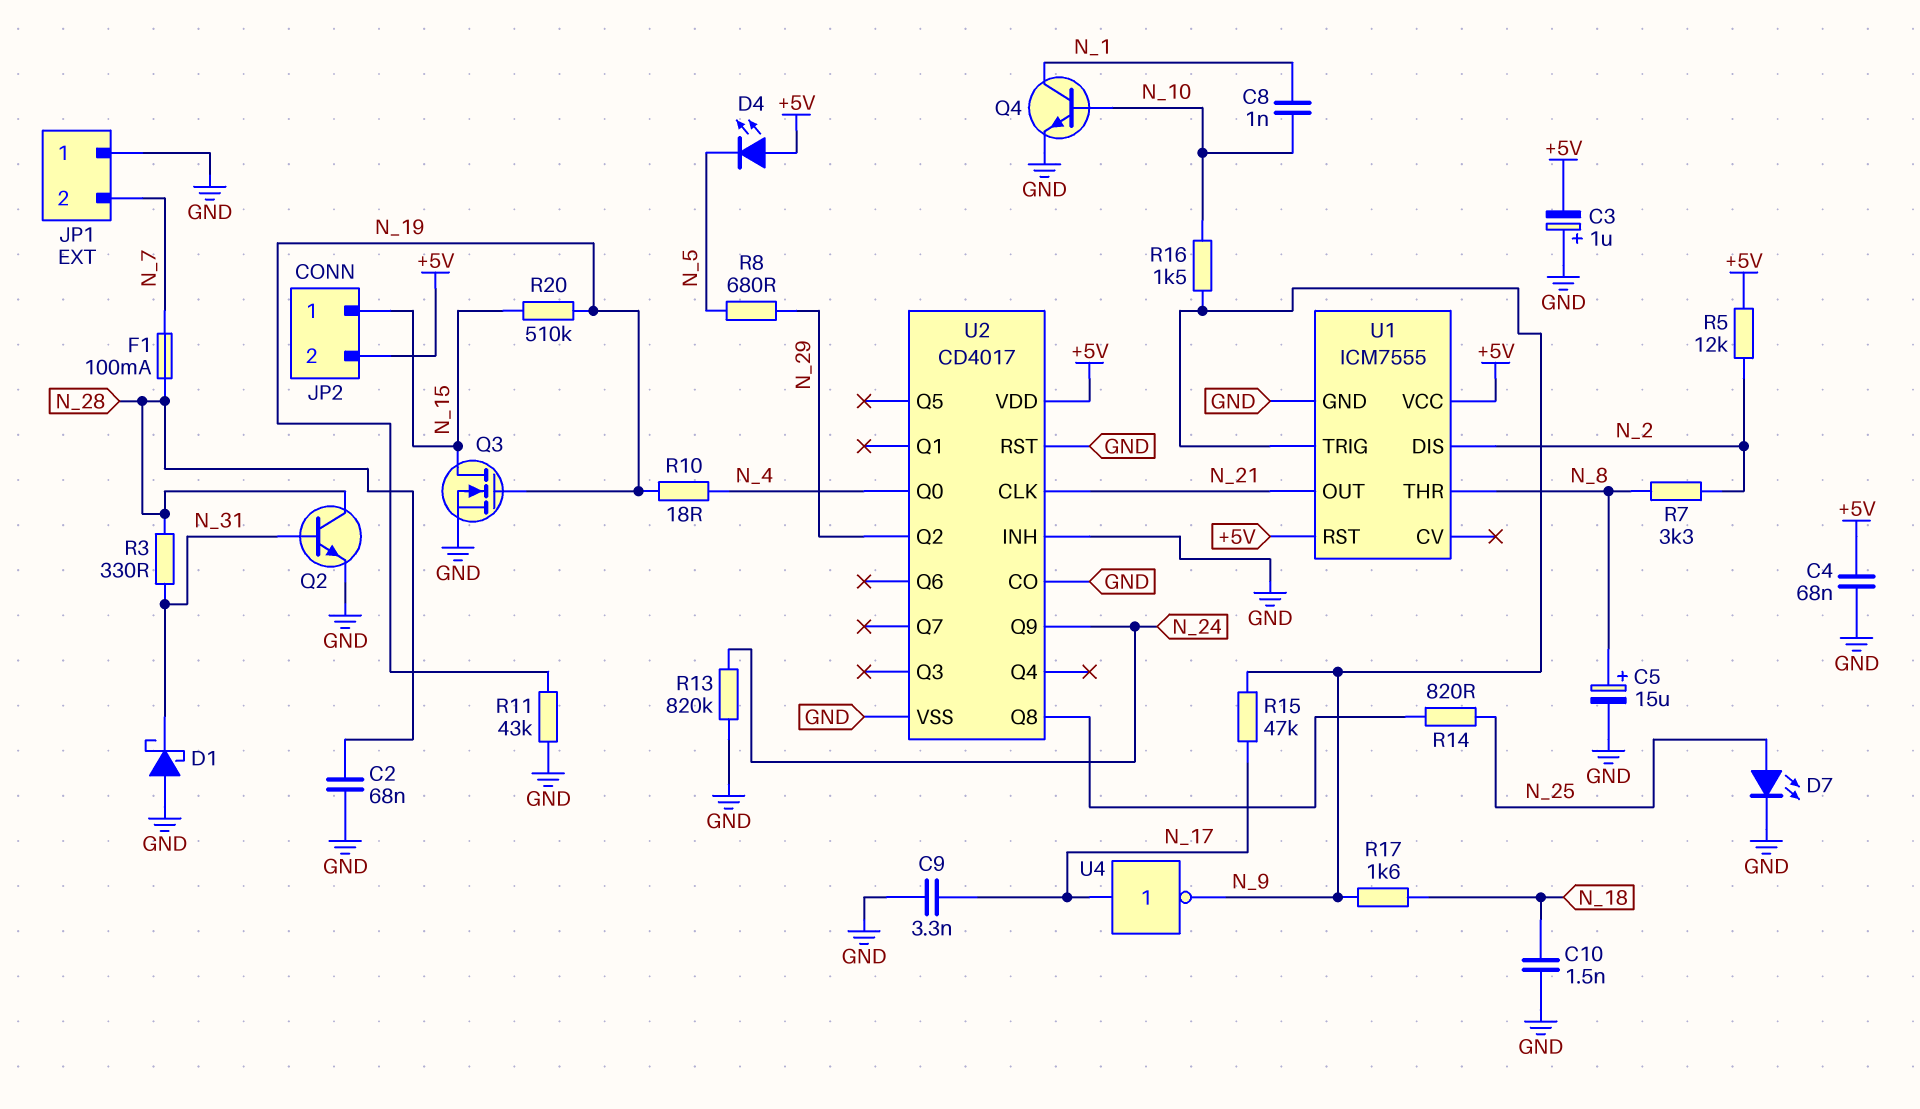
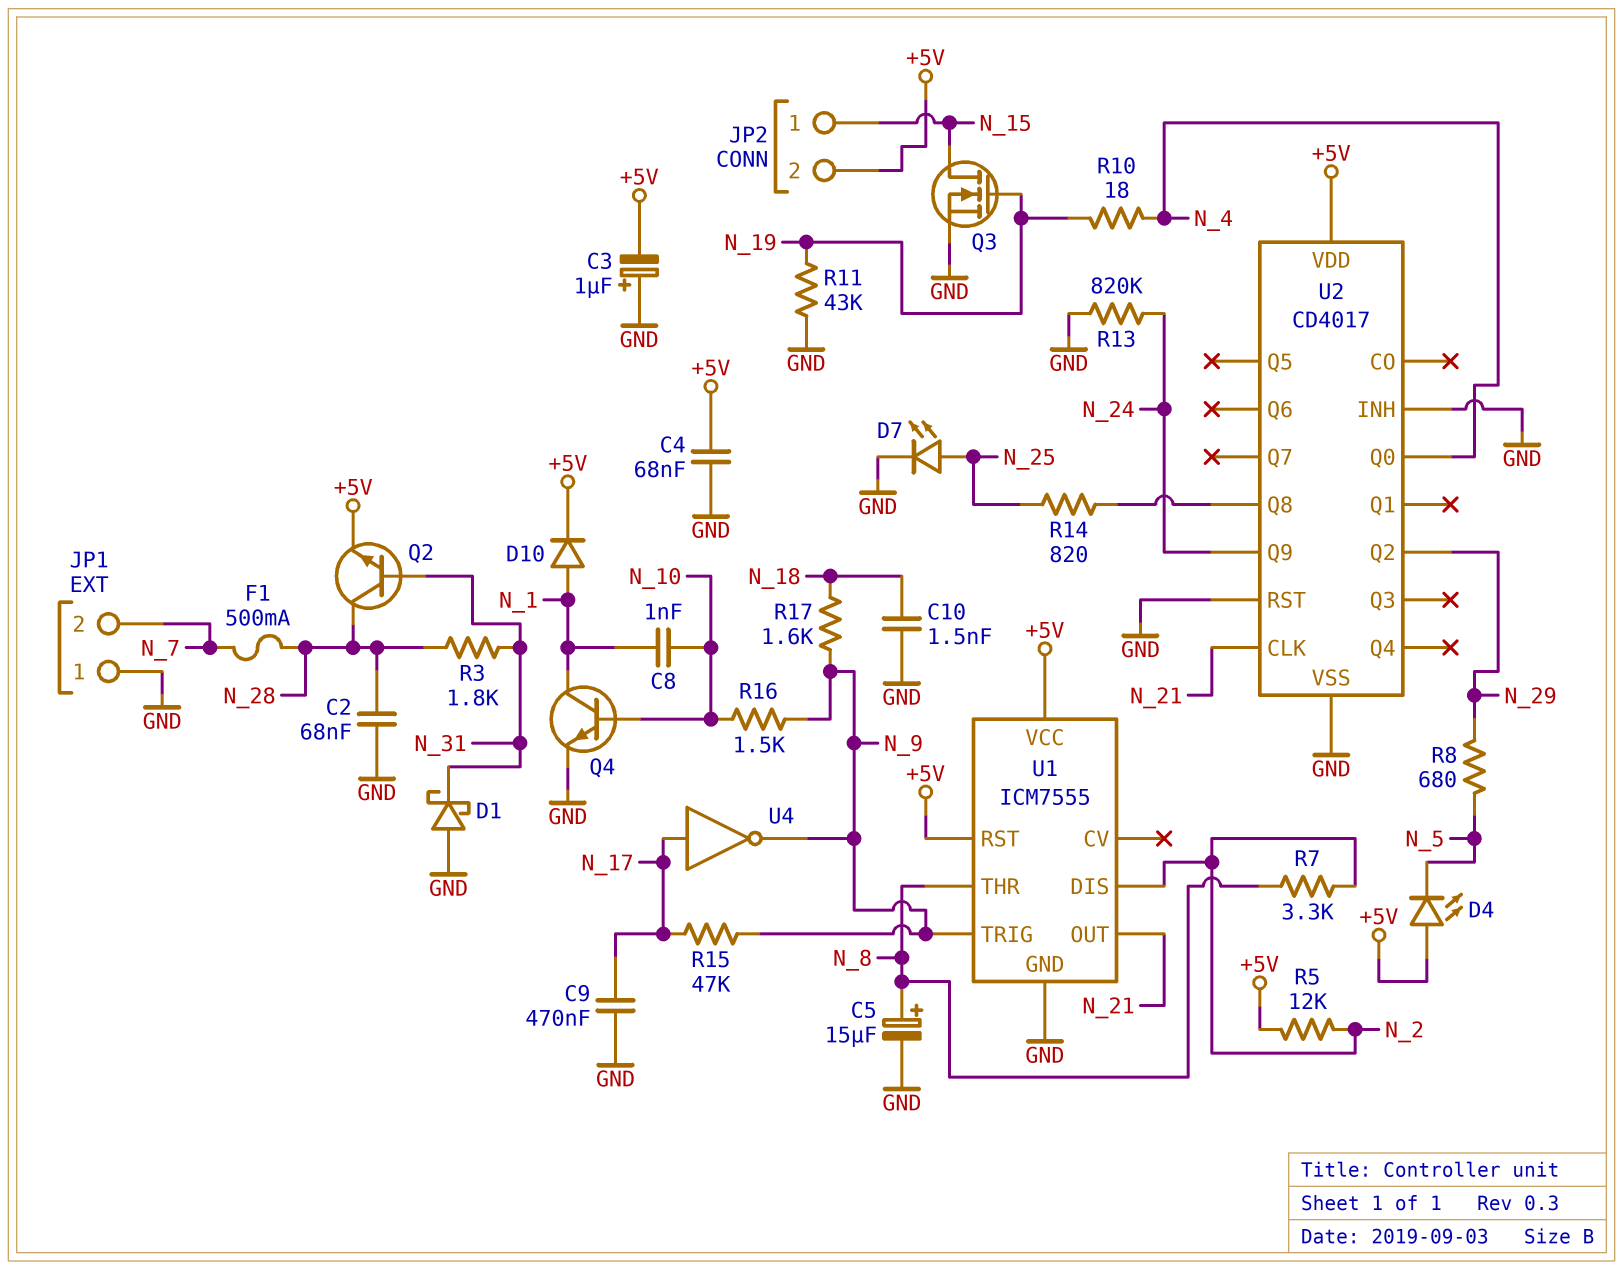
C9: 3.3nF (GND, N_17) -> 470nF (GND, N_17)
D10: none -> diode (A N_1, K +5V)
F1: 100mA (N_7, N_28) -> 500mA (N_7, N_28)
Q2: NPN (B N_31, C N_28, E GND) -> NPN (B N_31, C N_28, E +5V)
R3: 330 (N_28, N_31) -> 1.8k (N_28, N_31)
R20: 510k (N_15, N_19) -> none
U2 pin CO: GND -> none

